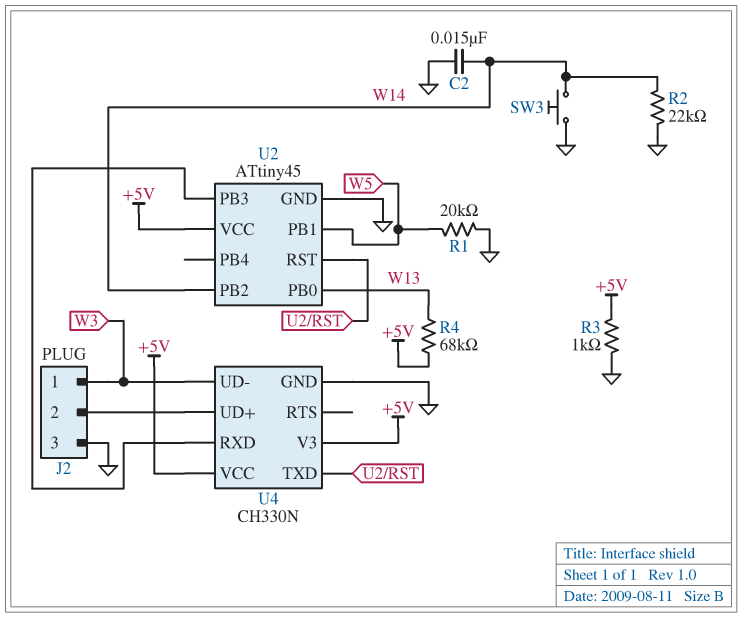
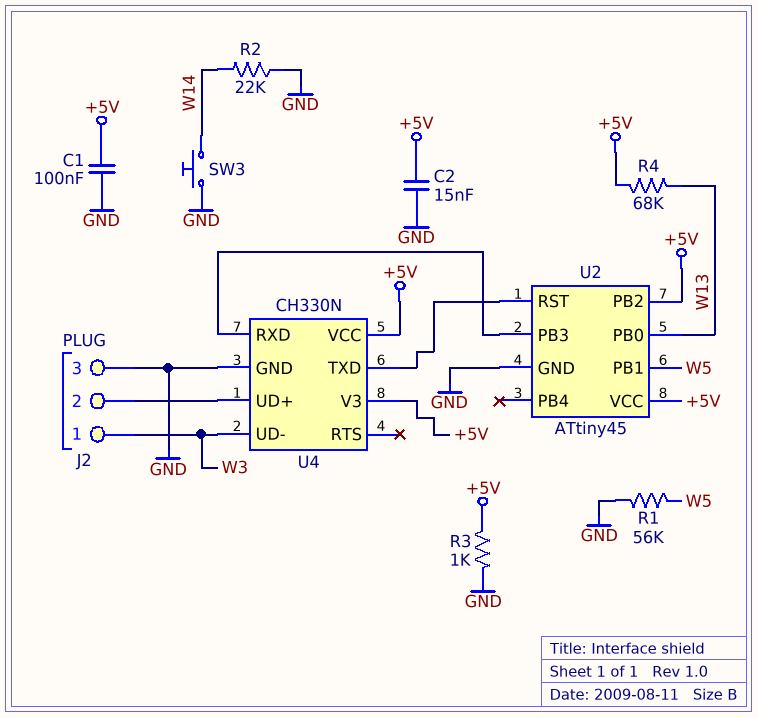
C1: none -> 100nF (+5V, GND)
C2: 15nF (GND, W14) -> 15nF (+5V, GND)
R1: 20k (GND, W5) -> 56k (GND, W5)
U2 pin PB2: W14 -> +5V

